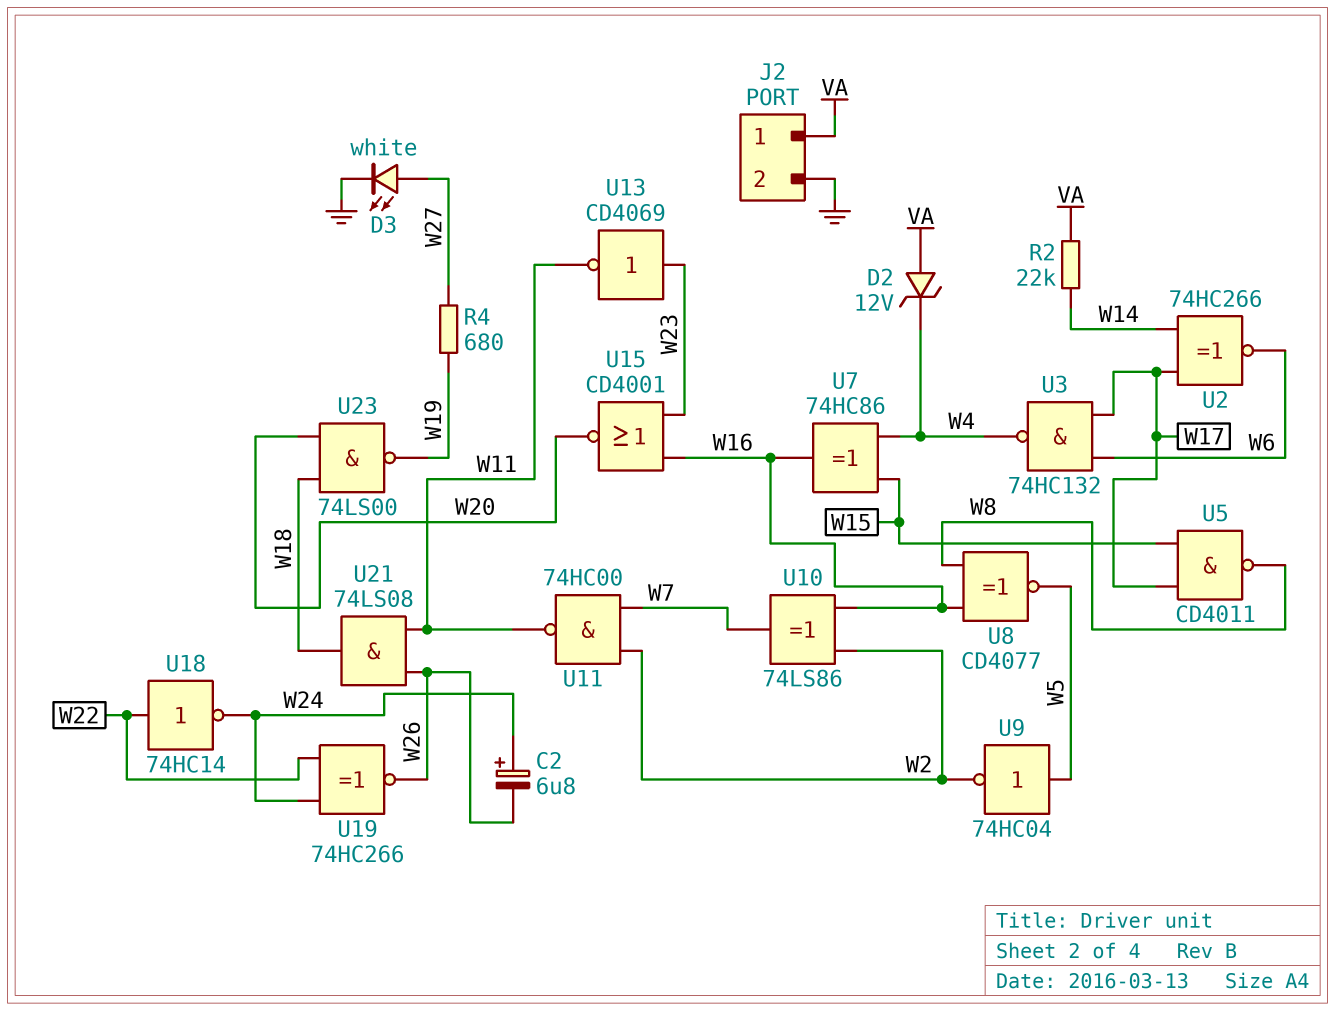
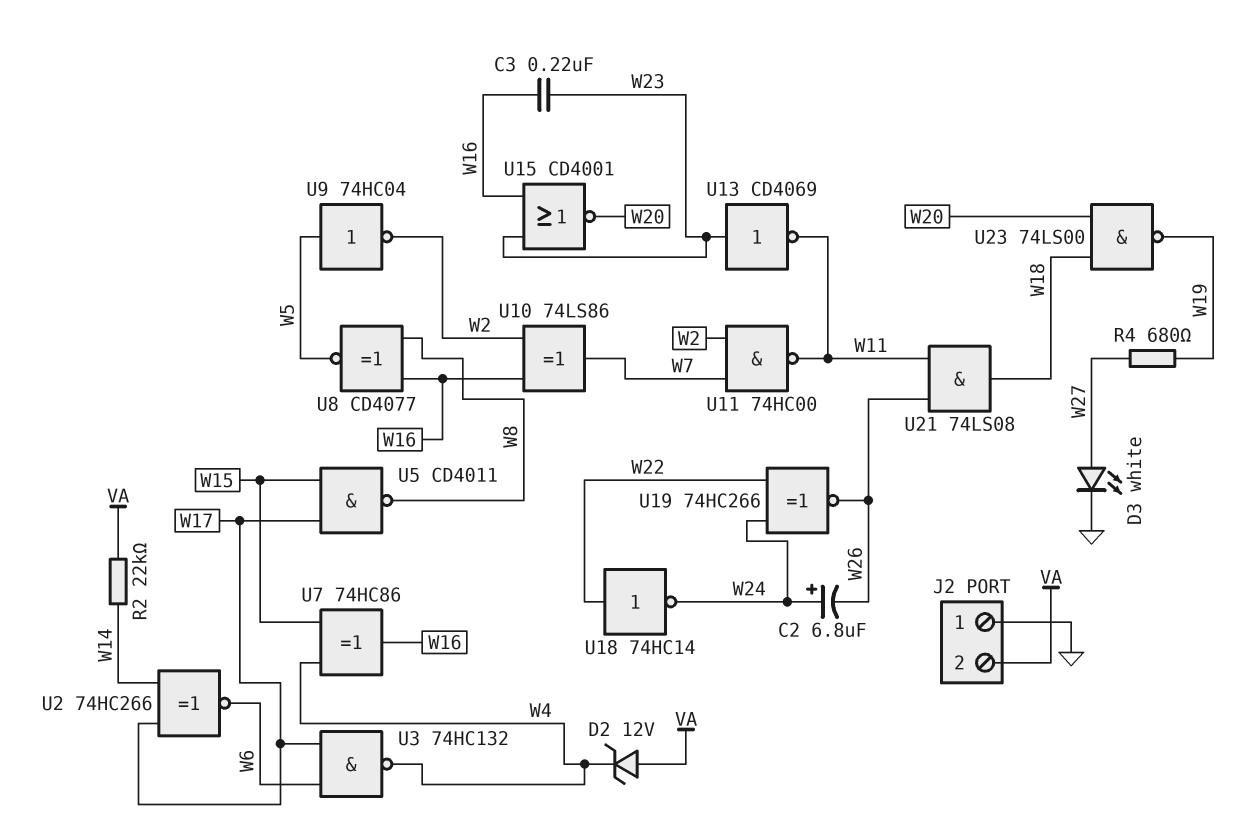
C3: none -> 220nF (W16, W23)
J2 pin 1: VA -> GND
J2 pin 2: GND -> VA

